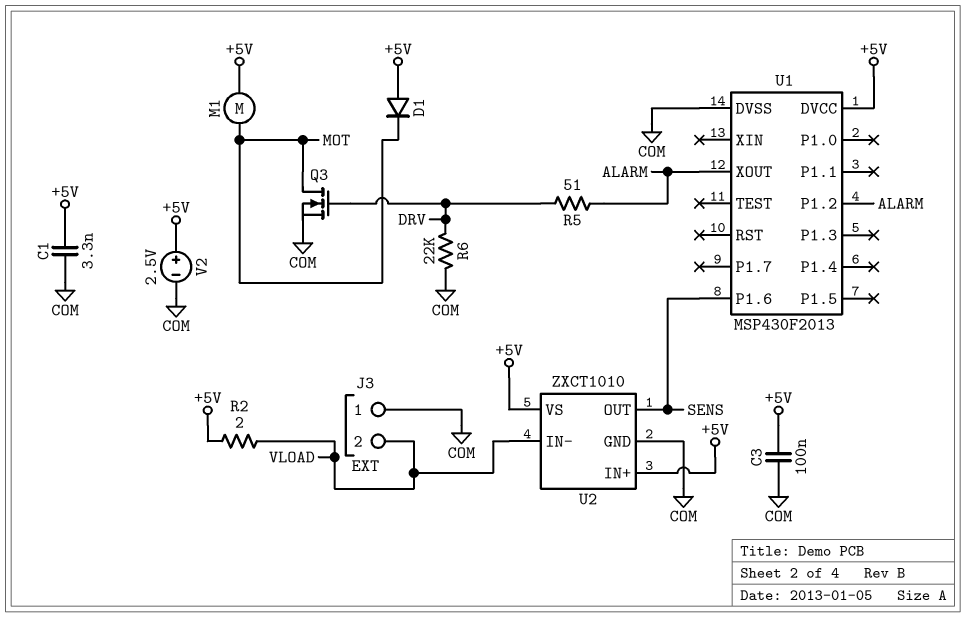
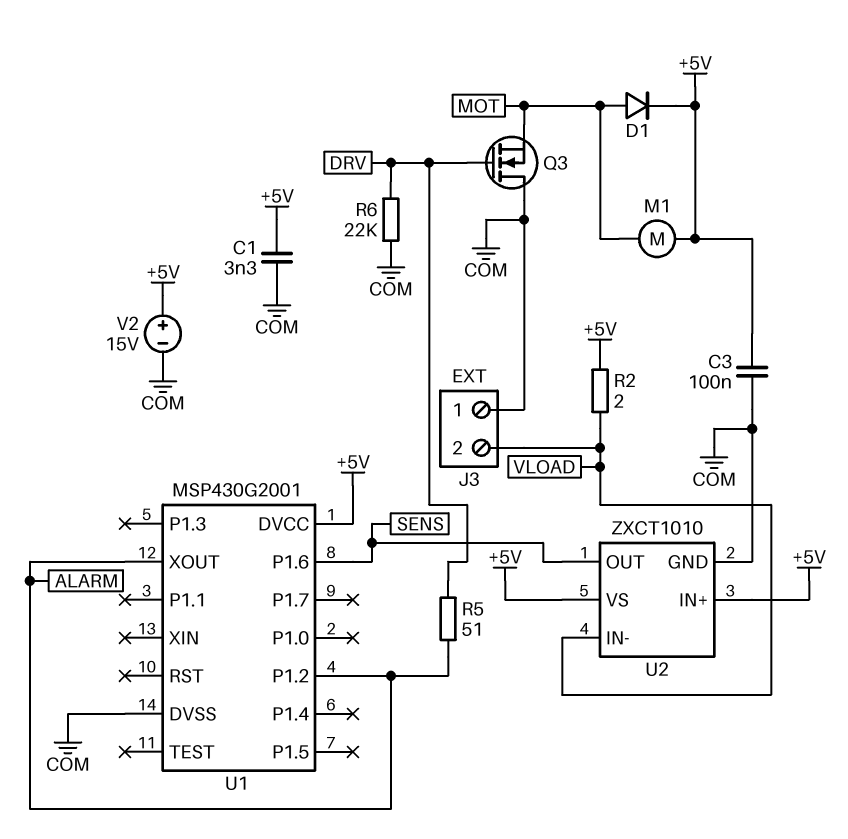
D1: diode (A +5V, K MOT) -> diode (A MOT, K +5V)
Q3: NMOS (G DRV, D MOT, S COM) -> NMOS (G DRV, D COM, S MOT)
U1: MSP430F2013 -> MSP430G2001
V2: 2.5V (plus +5V, minus COM) -> 15V (plus +5V, minus COM)

